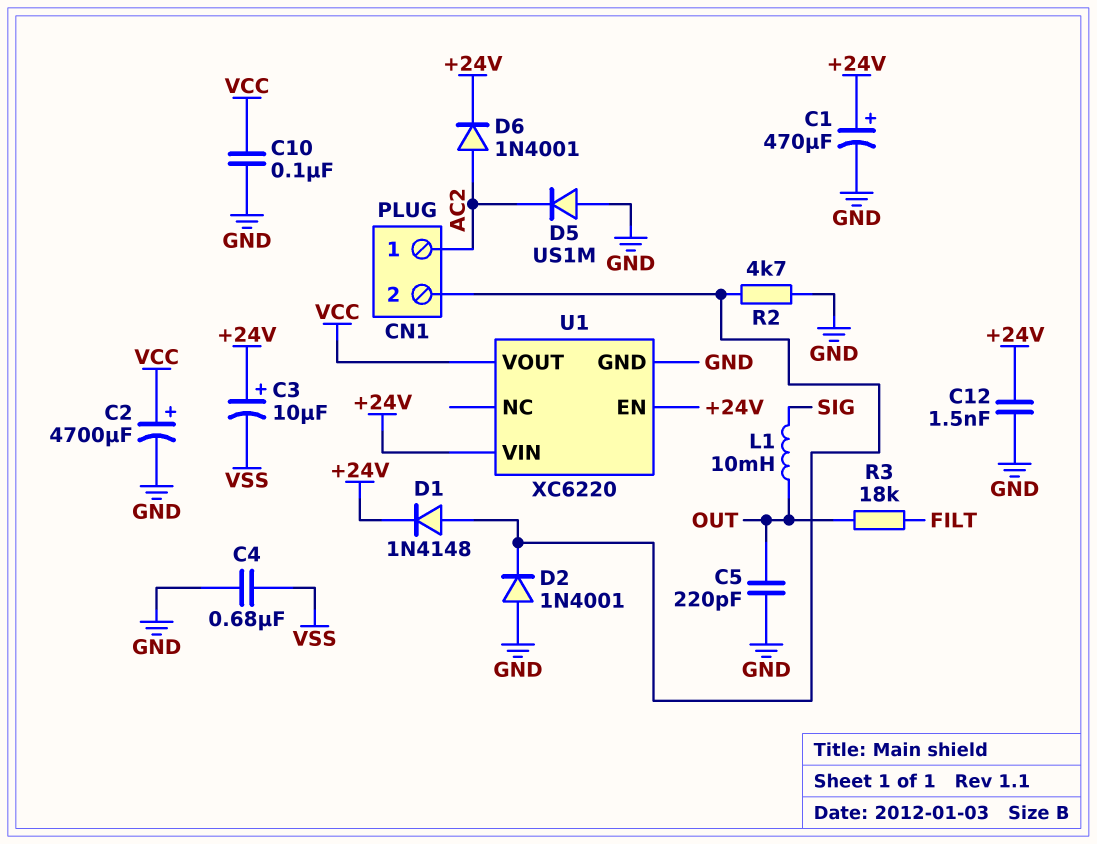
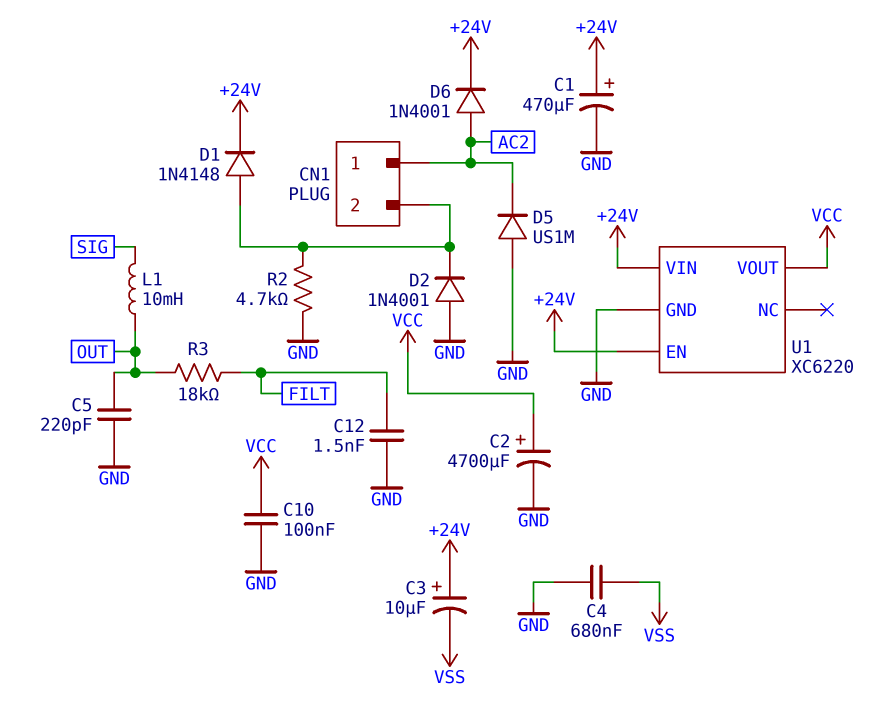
C12: 1.5nF (+24V, GND) -> 1.5nF (FILT, GND)

